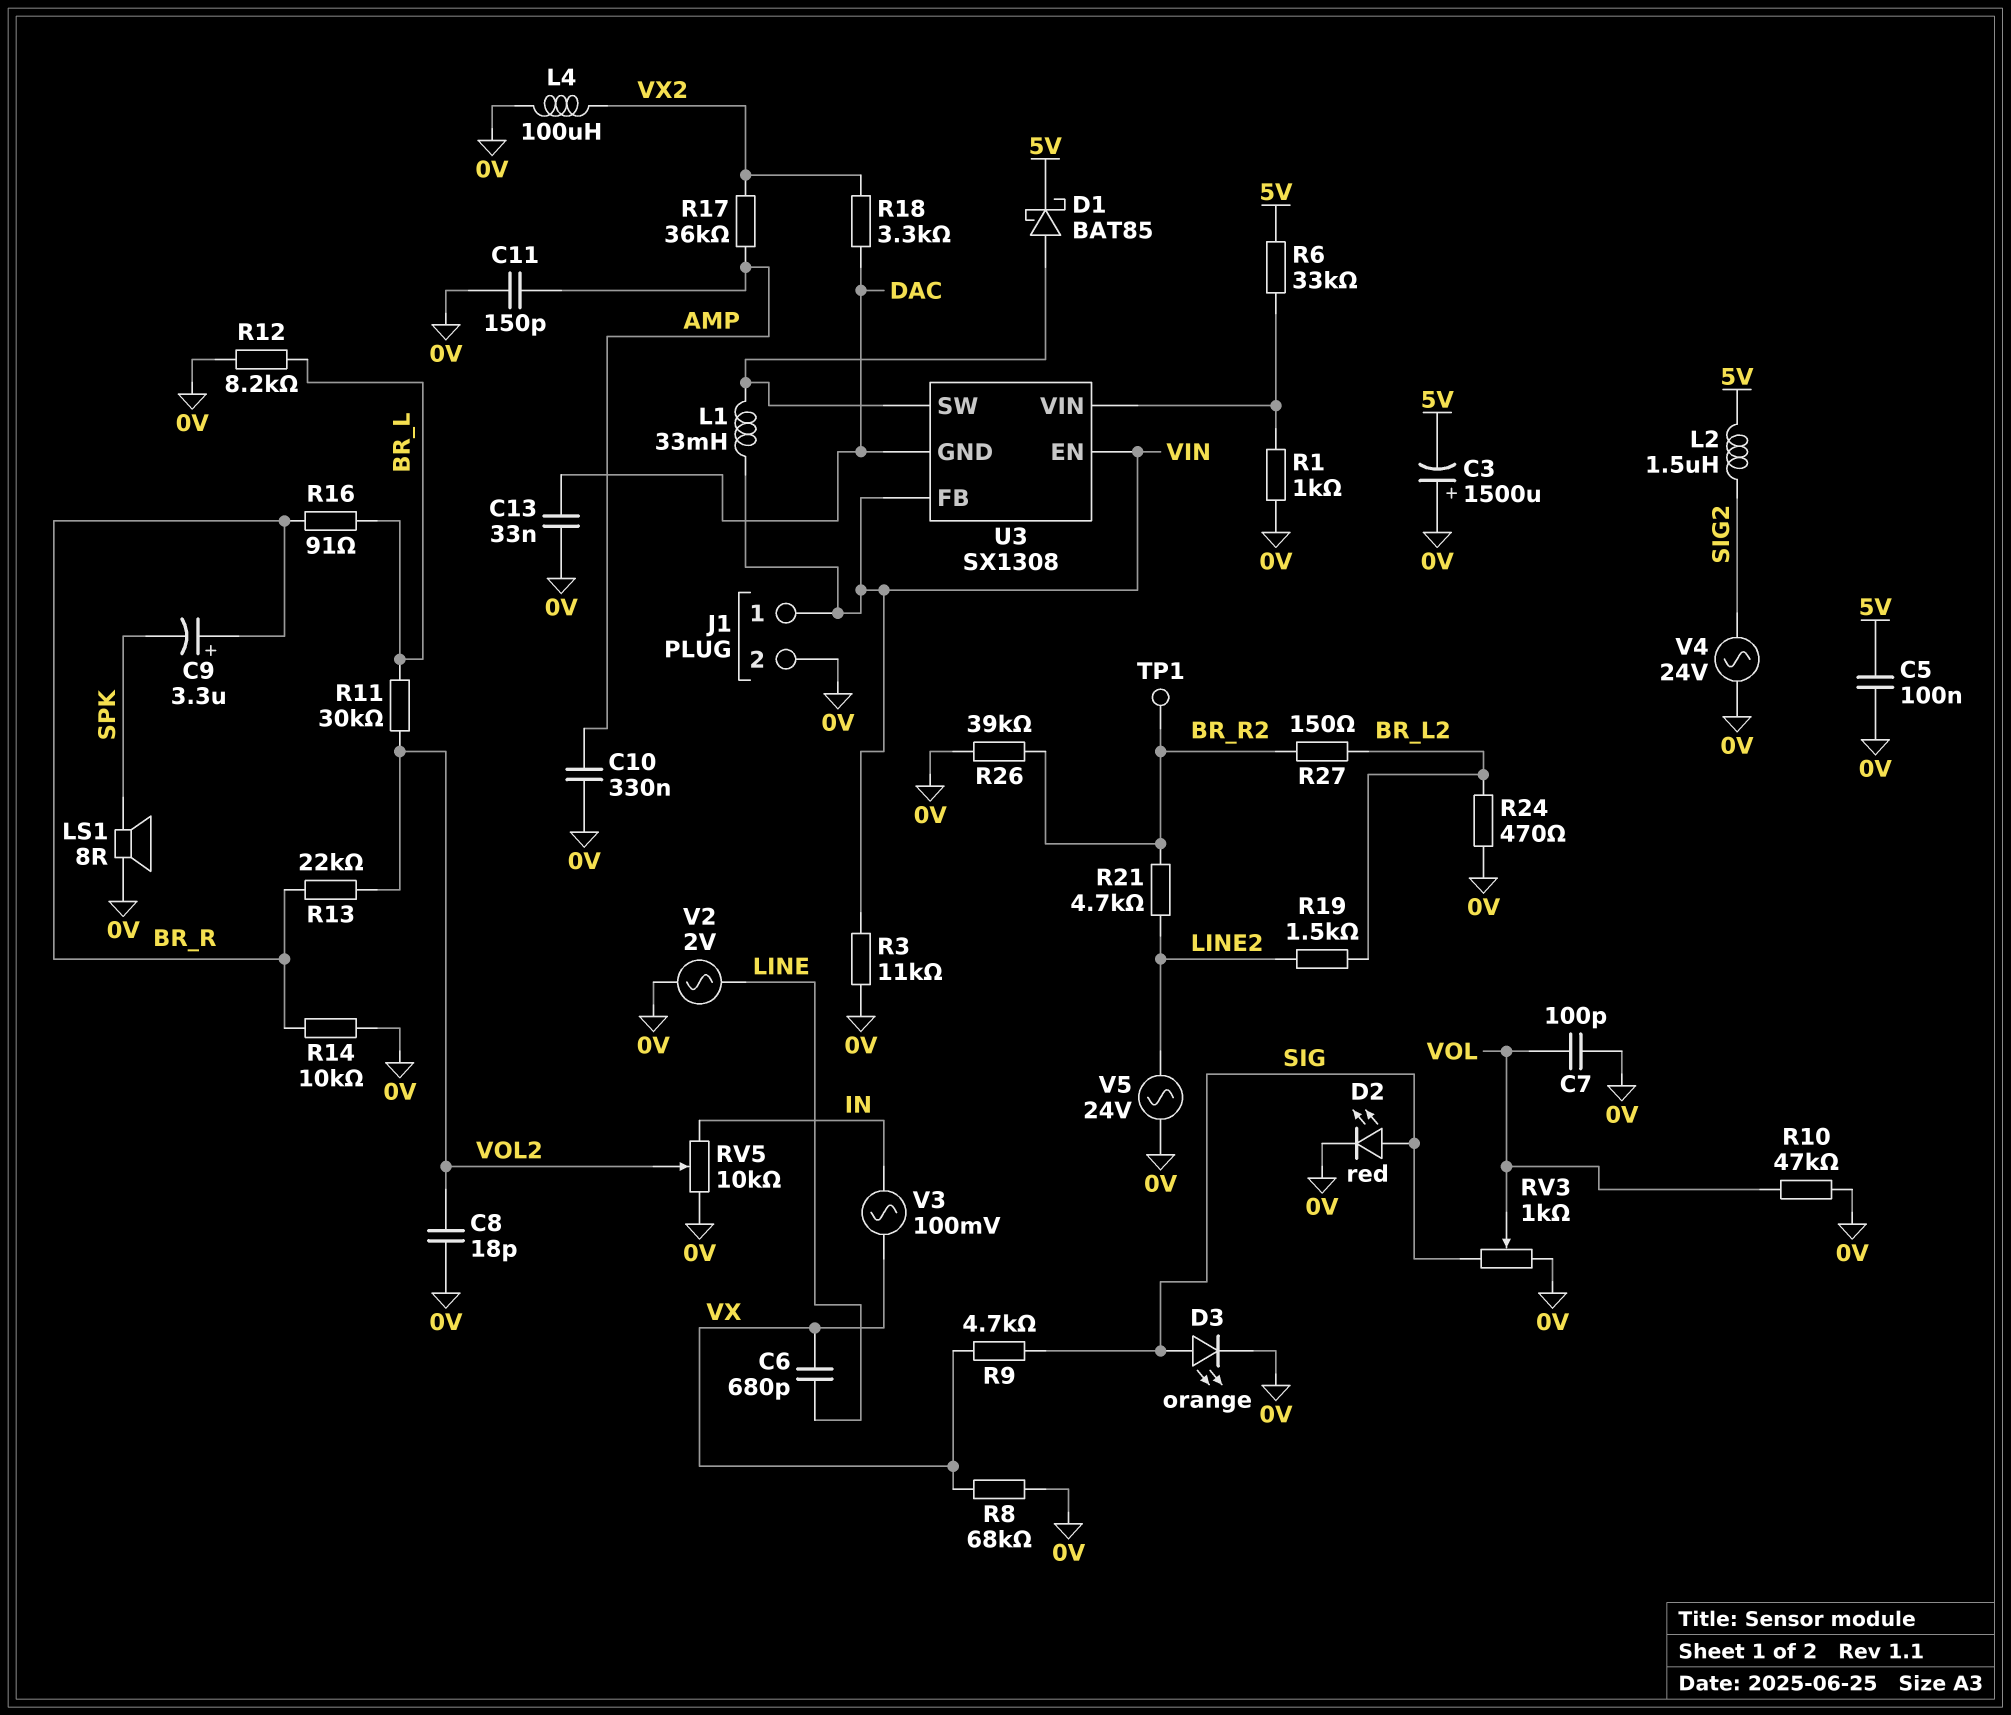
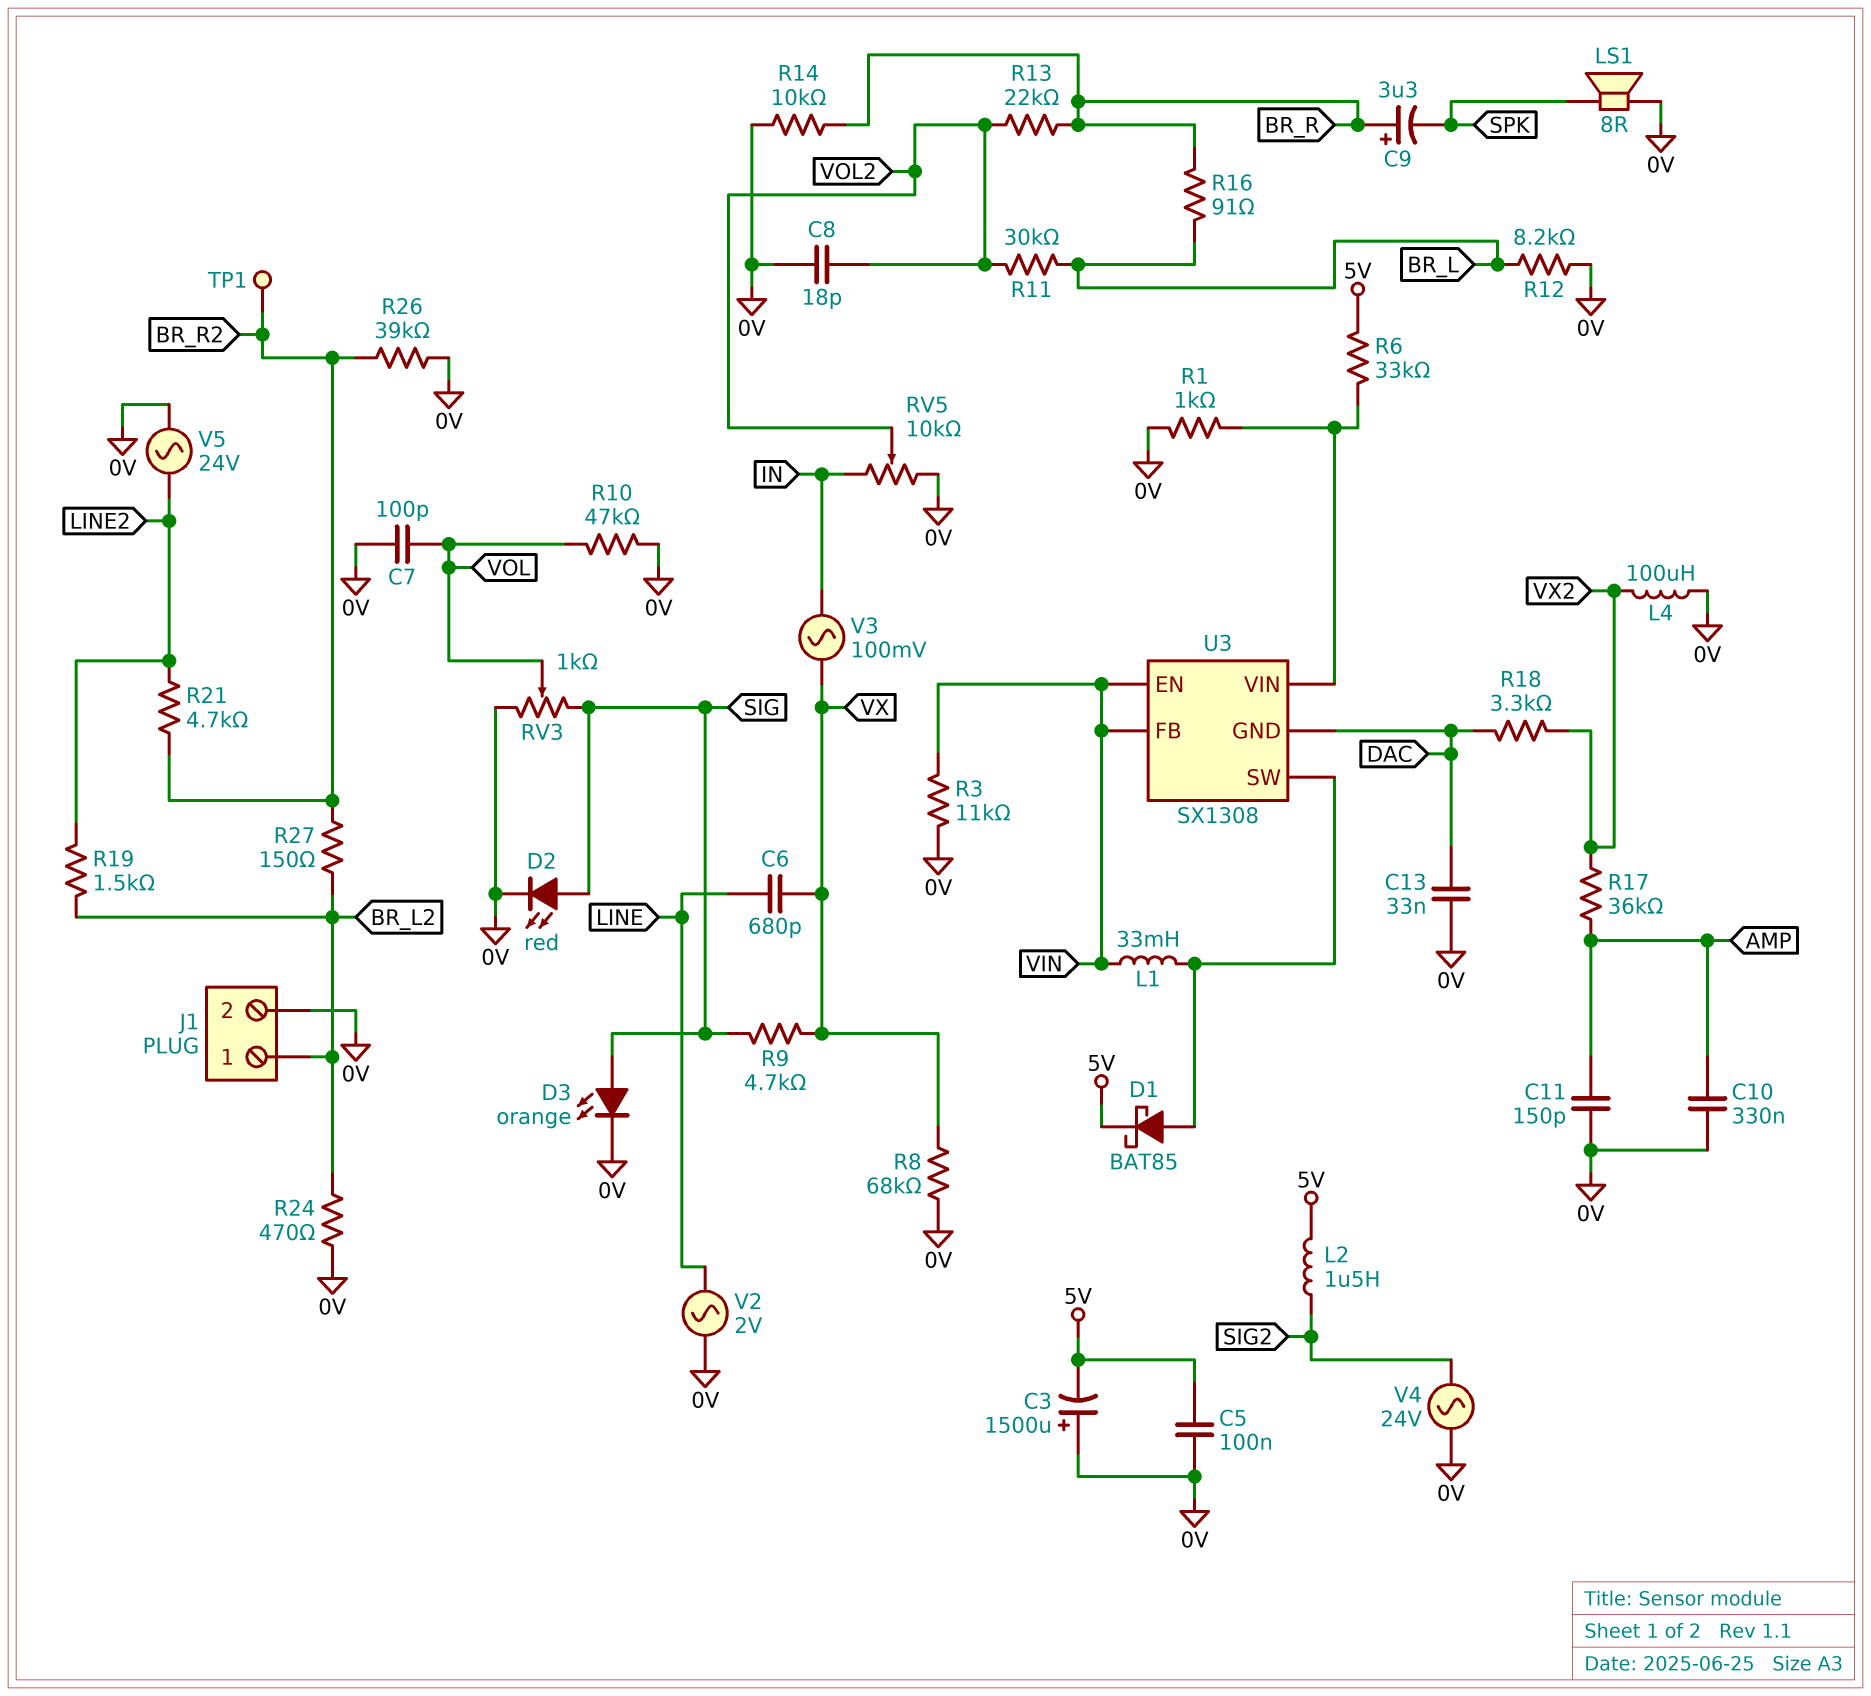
J1 pin 1: VIN -> BR_L2

